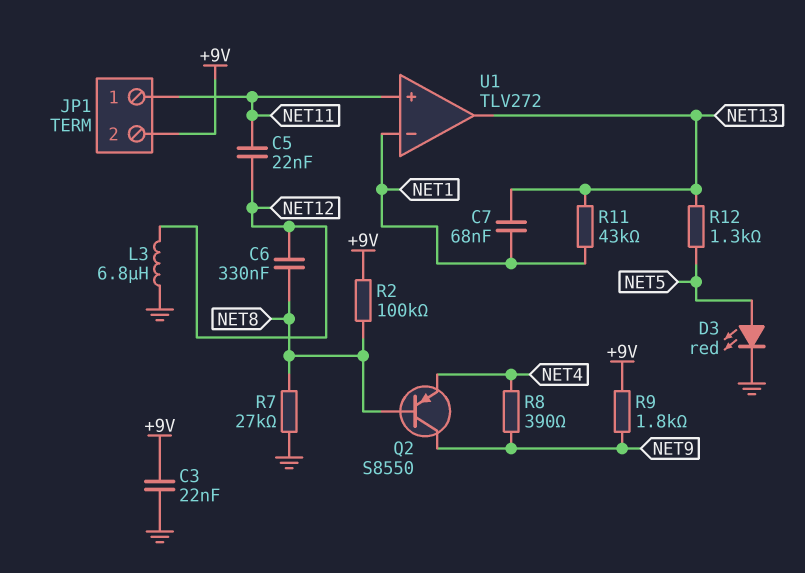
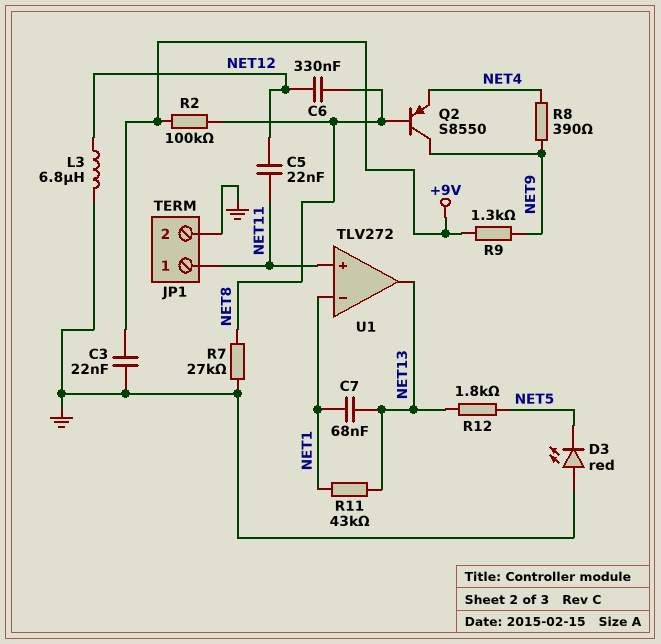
D3: LED red (A NET5, K GND) -> LED red (A GND, K NET5)
JP1 pin 2: +9V -> GND
R9: 1.8k (+9V, NET9) -> 1.3k (+9V, NET9)
R12: 1.3k (NET5, NET13) -> 1.8k (NET5, NET13)

